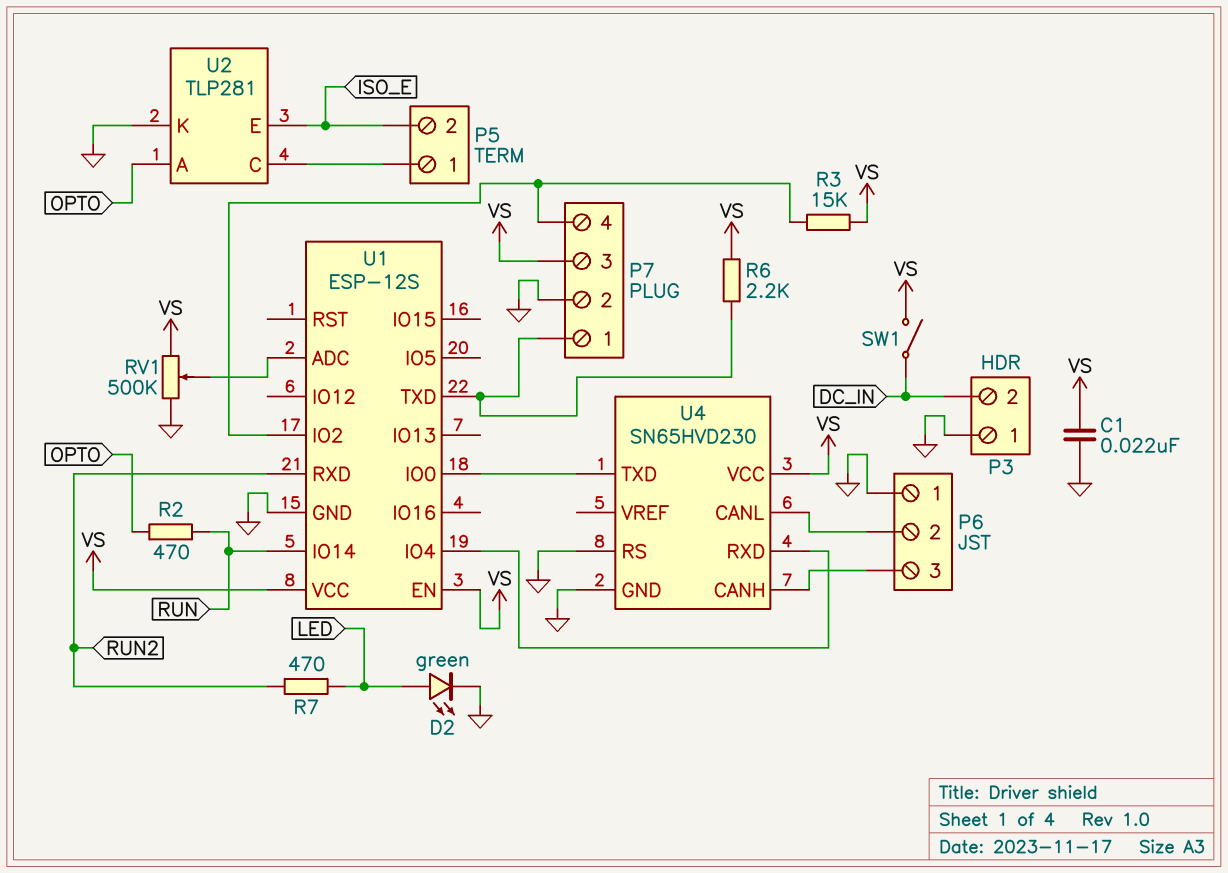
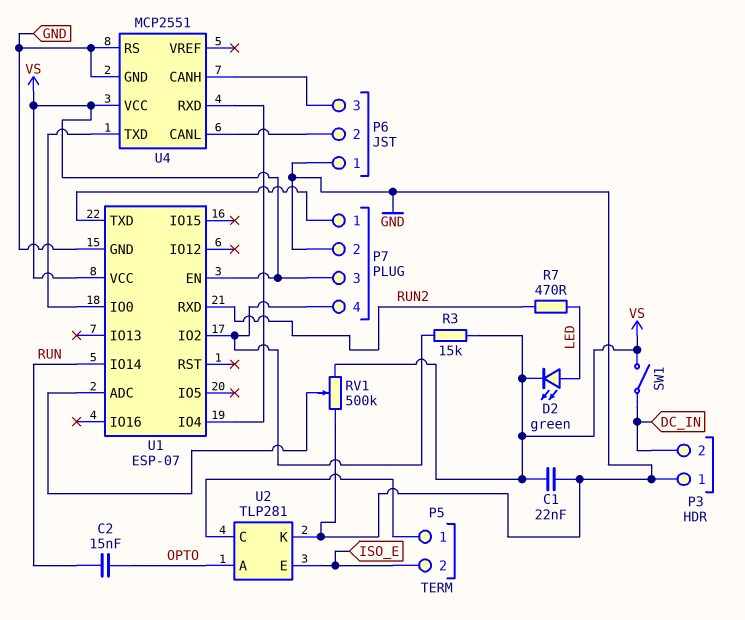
C2: none -> 15nF (OPTO, RUN)
D2: LED green (A LED, K GND) -> LED green (A LED, K VS)
R2: 470 (OPTO, RUN) -> none
R6: 2.2k (P7/1, VS) -> none
U1: ESP-12S -> ESP-07
U4: SN65HVD230 -> MCP2551

